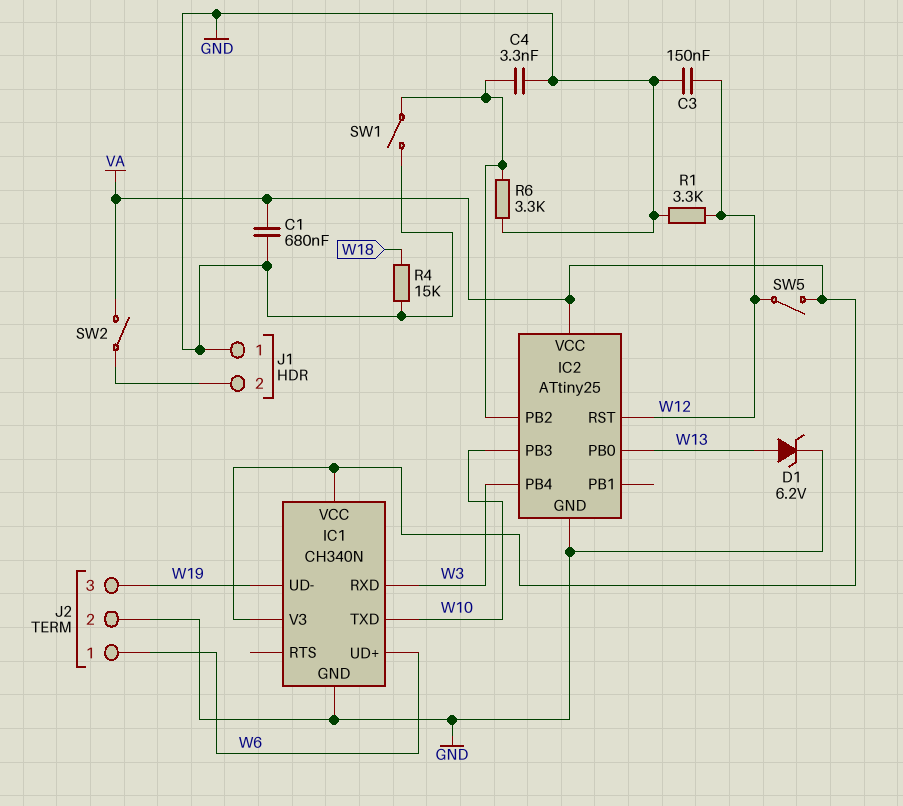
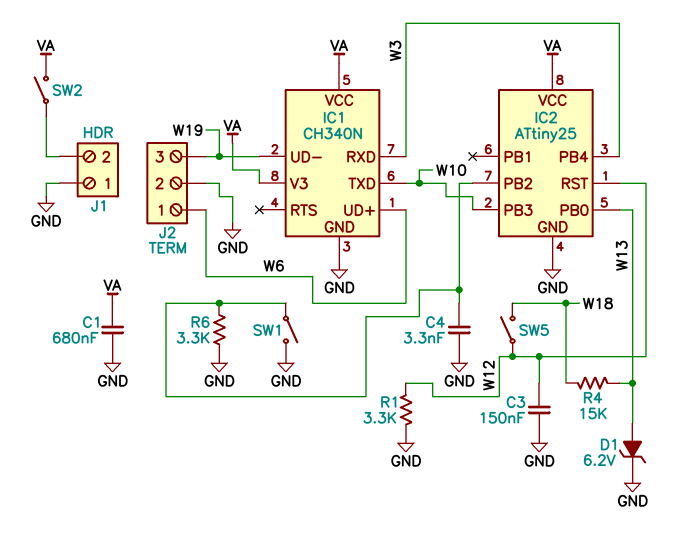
R4: 15k (GND, W18) -> 15k (W13, W18)
SW5: switch (VA, W12) -> switch (W12, W18)

